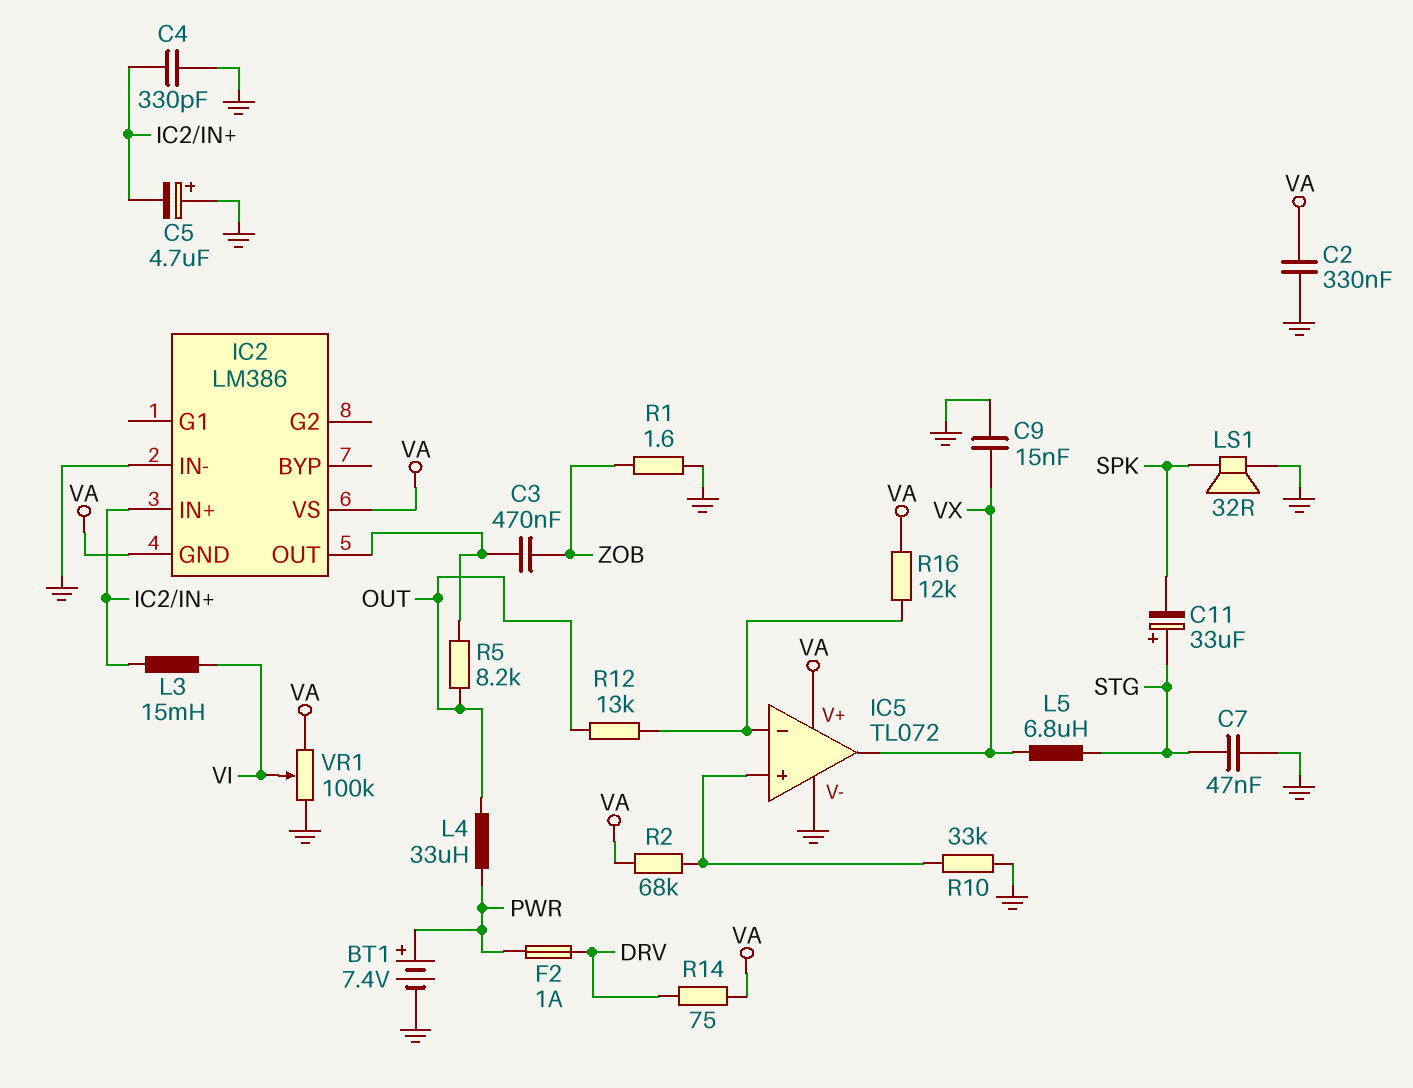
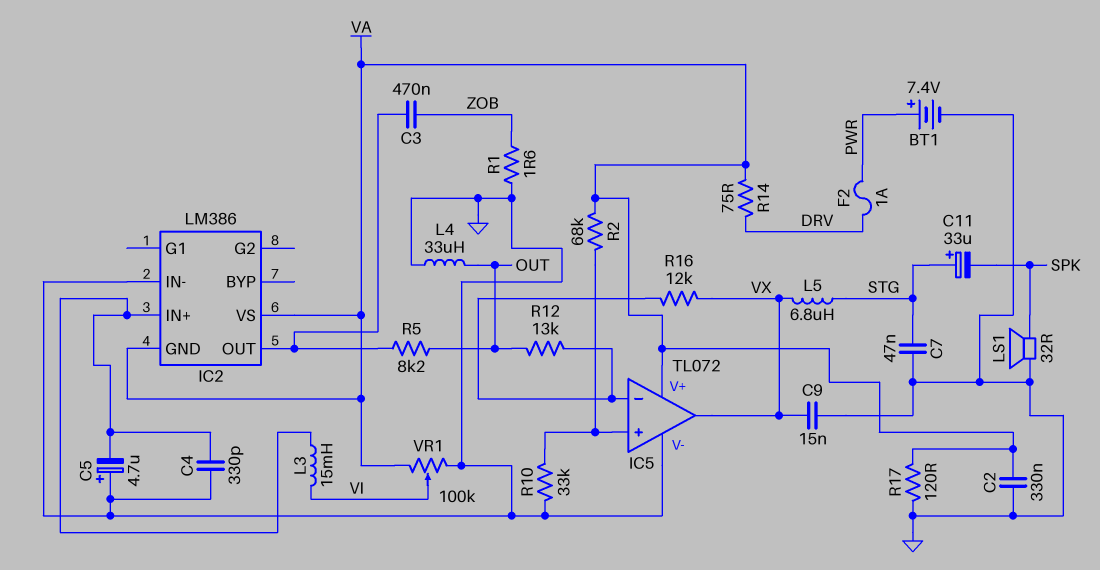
L4: 33uH (OUT, PWR) -> 33uH (GND, OUT)
R16: 12k (IC5/in-, VA) -> 12k (IC5/in-, VX)
R17: none -> 120 (GND, VA)

